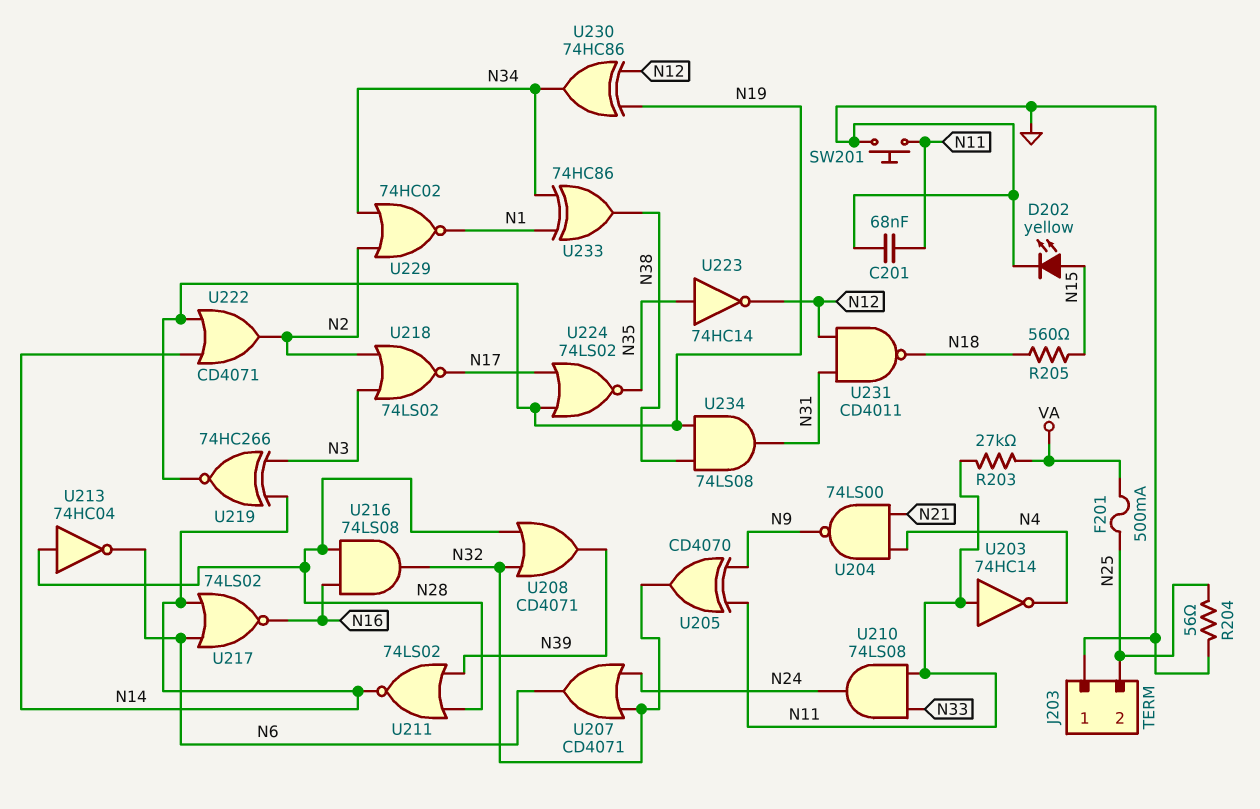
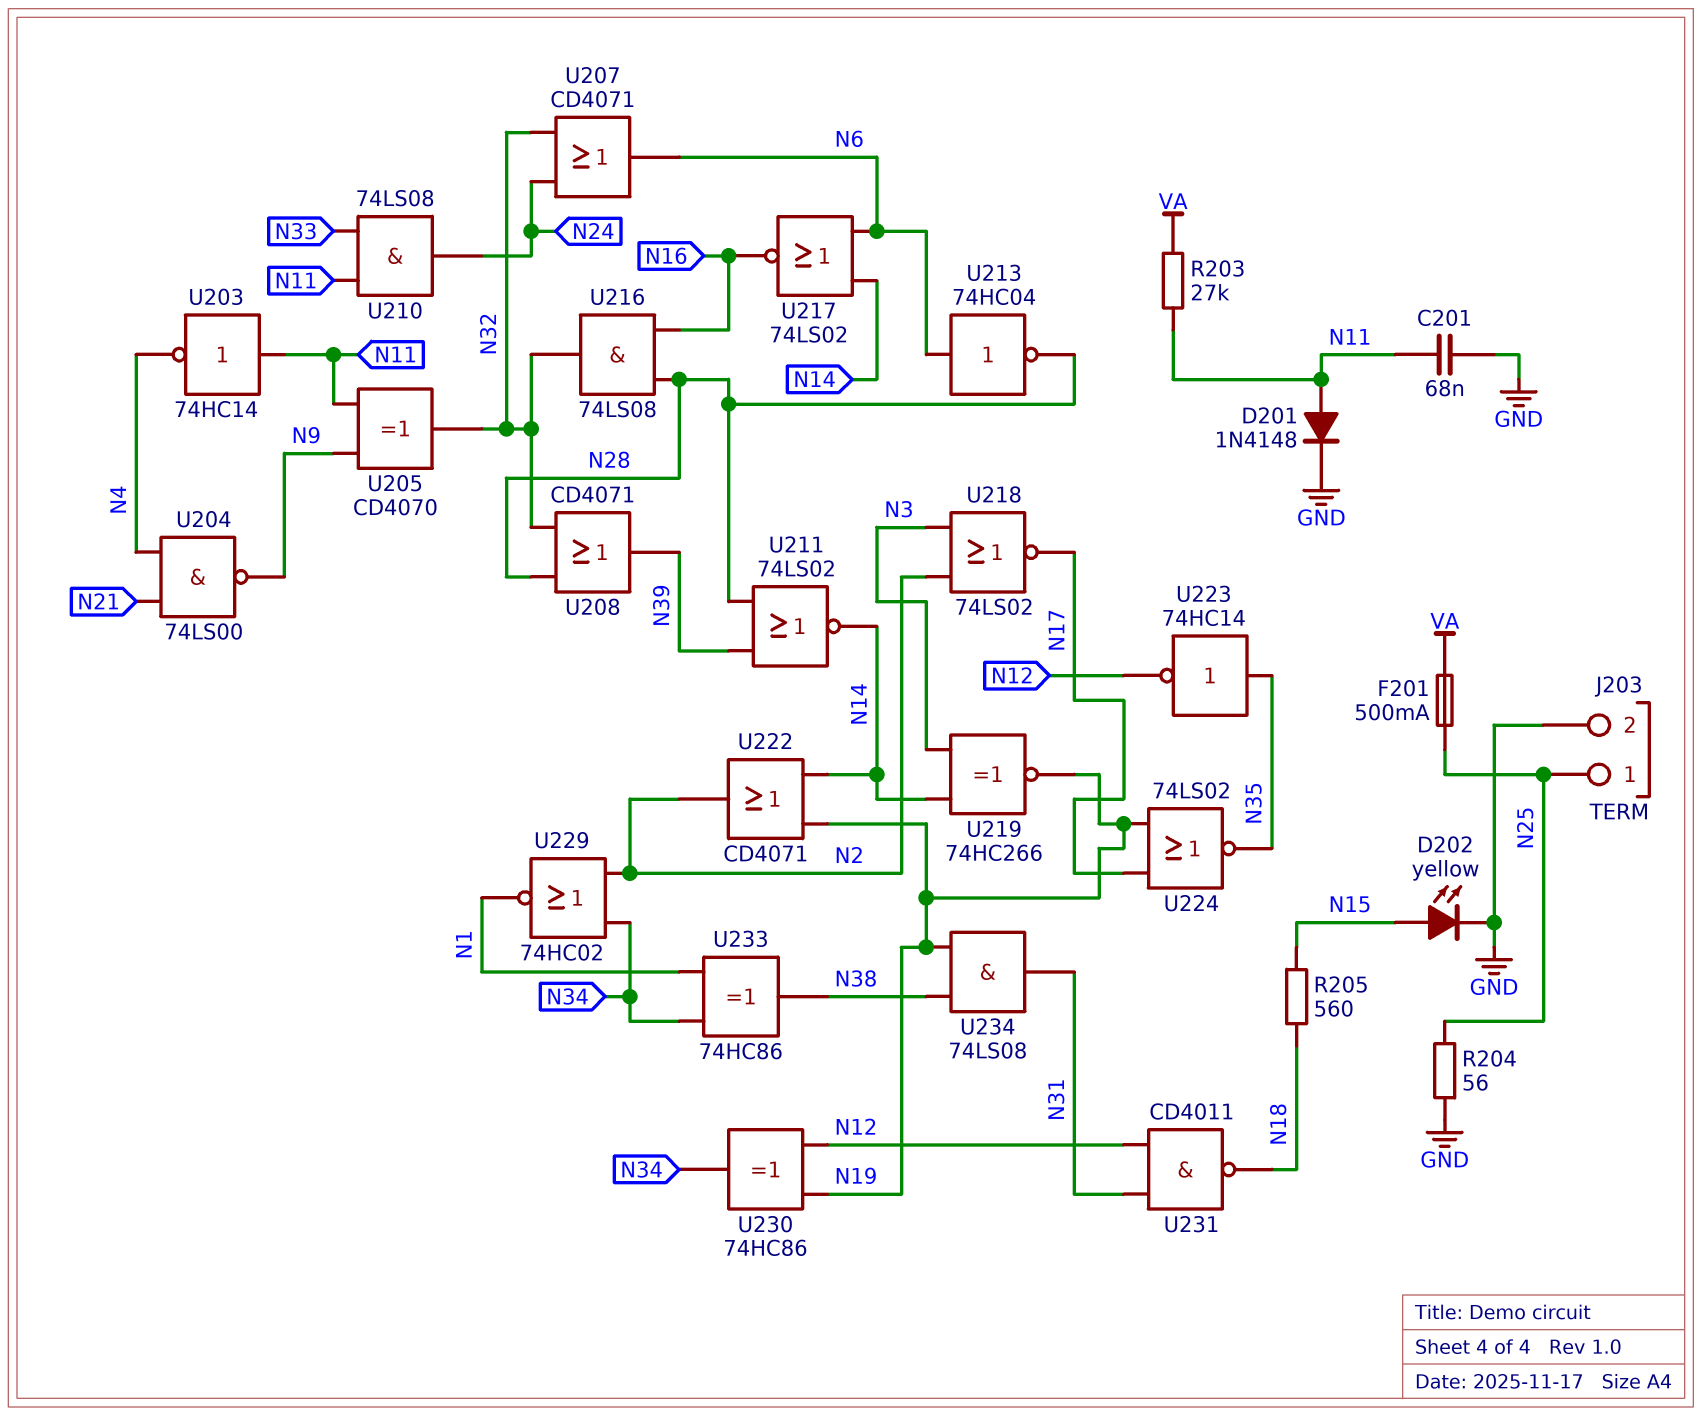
D201: none -> diode 1N4148 (A N11, K GND)
J203 pin 1: GND -> N25
J203 pin 2: N25 -> GND
SW201: button (GND, N11) -> none
U213: NOT 74HC04 (in N28, out N6) -> NOT 74HC04 (in N6, out N28)

